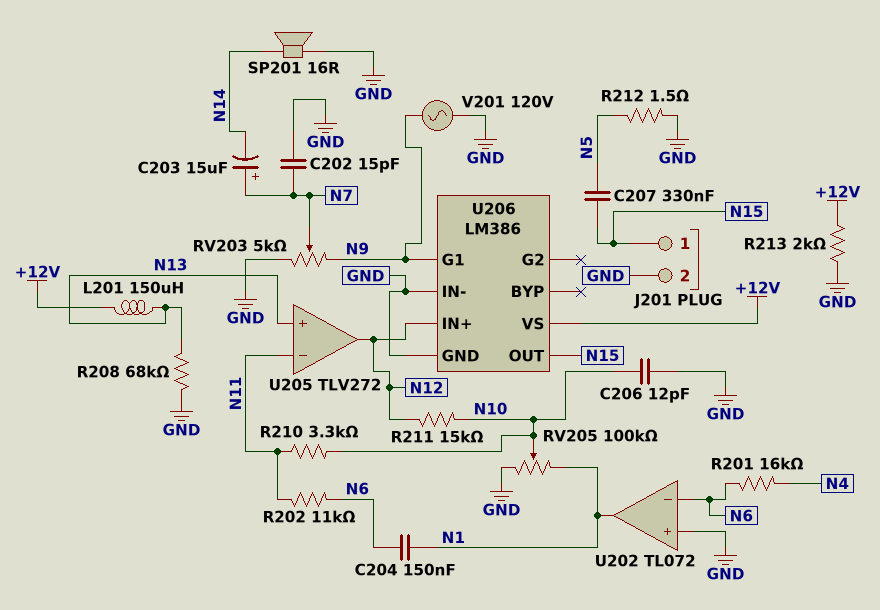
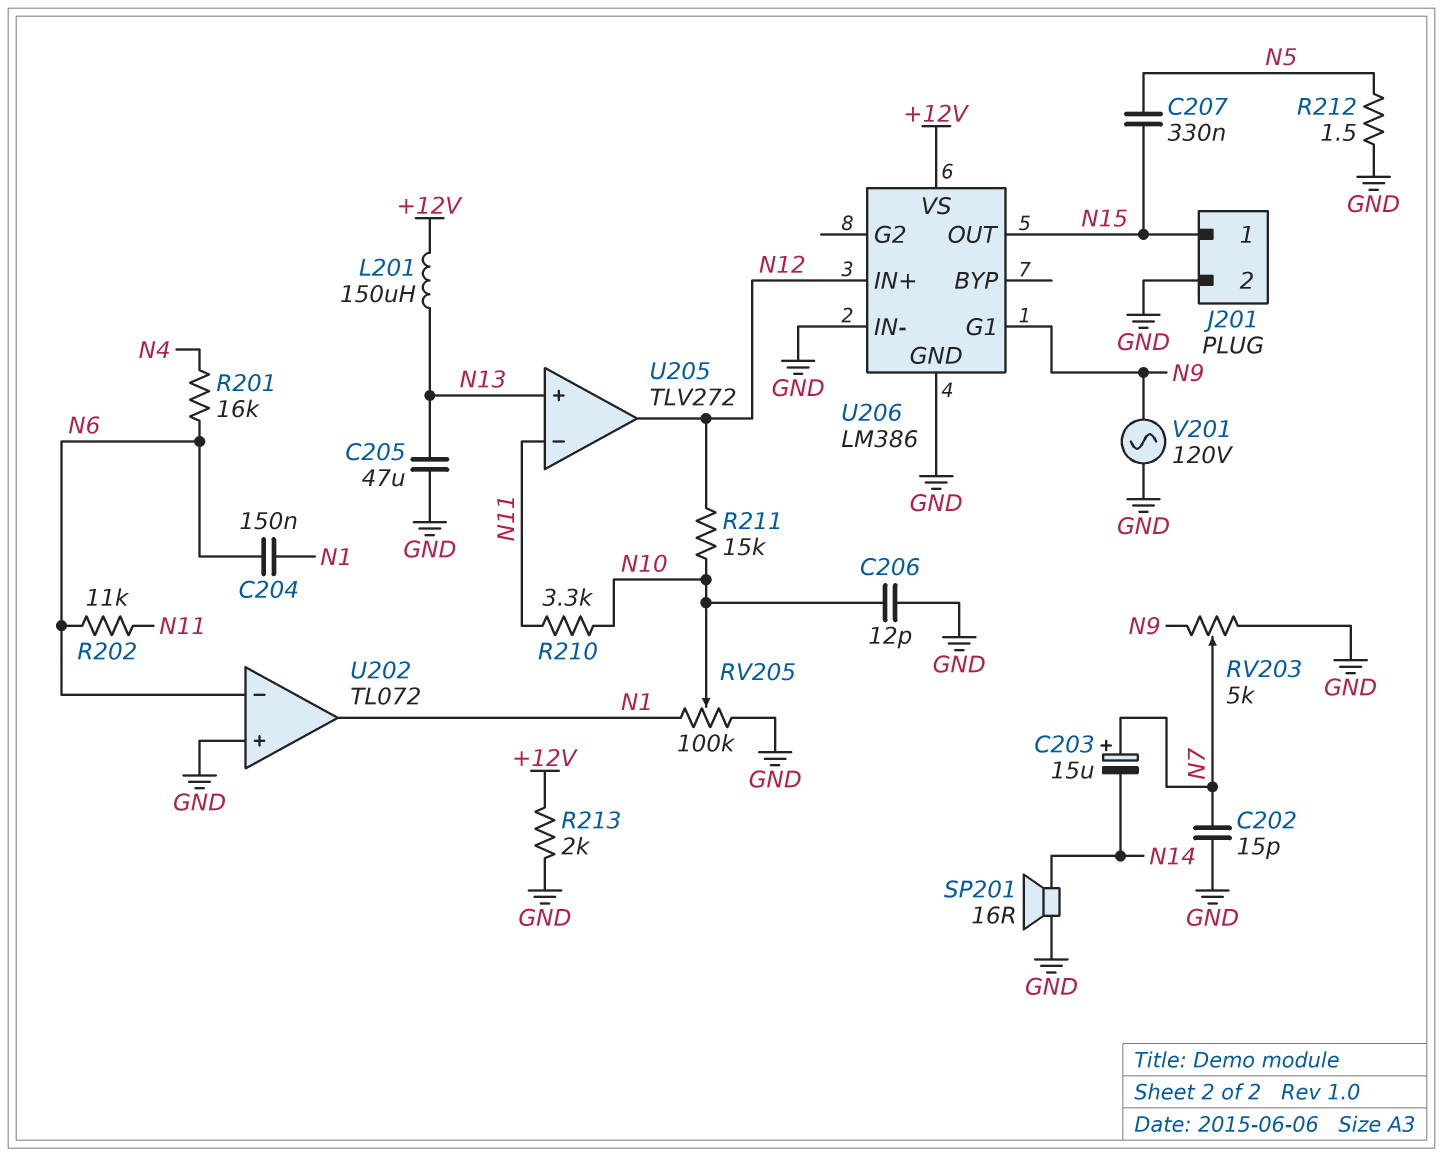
C205: none -> 47uF (GND, N13)
R208: 68k (GND, N13) -> none

